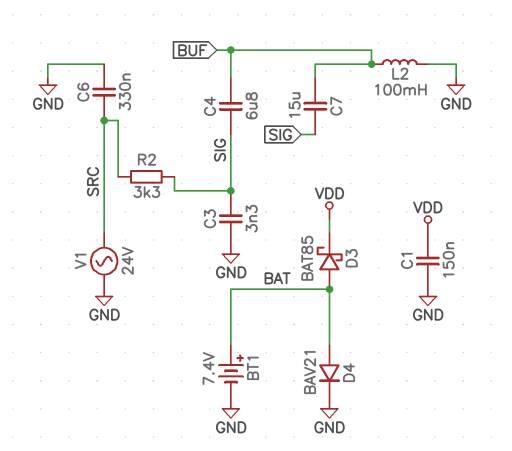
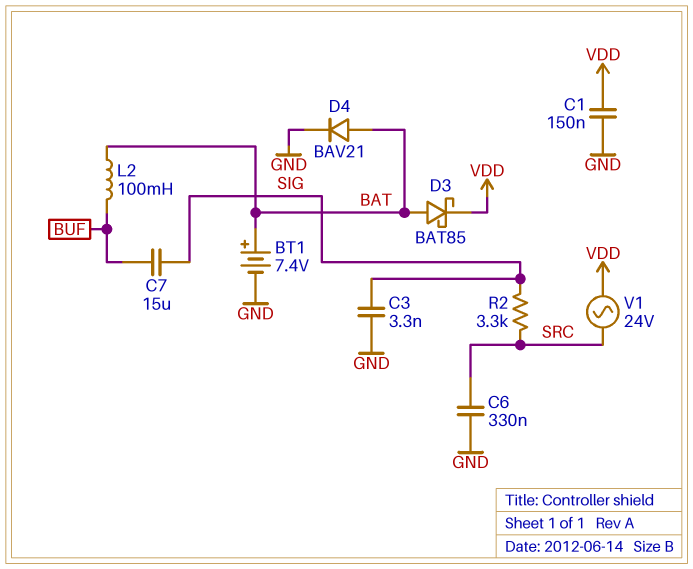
C4: 6.8uF (BUF, SIG) -> none
L2: 100mH (BUF, GND) -> 100mH (BAT, BUF)
V1: AC 24V (GND, SRC) -> AC 24V (SRC, VDD)

